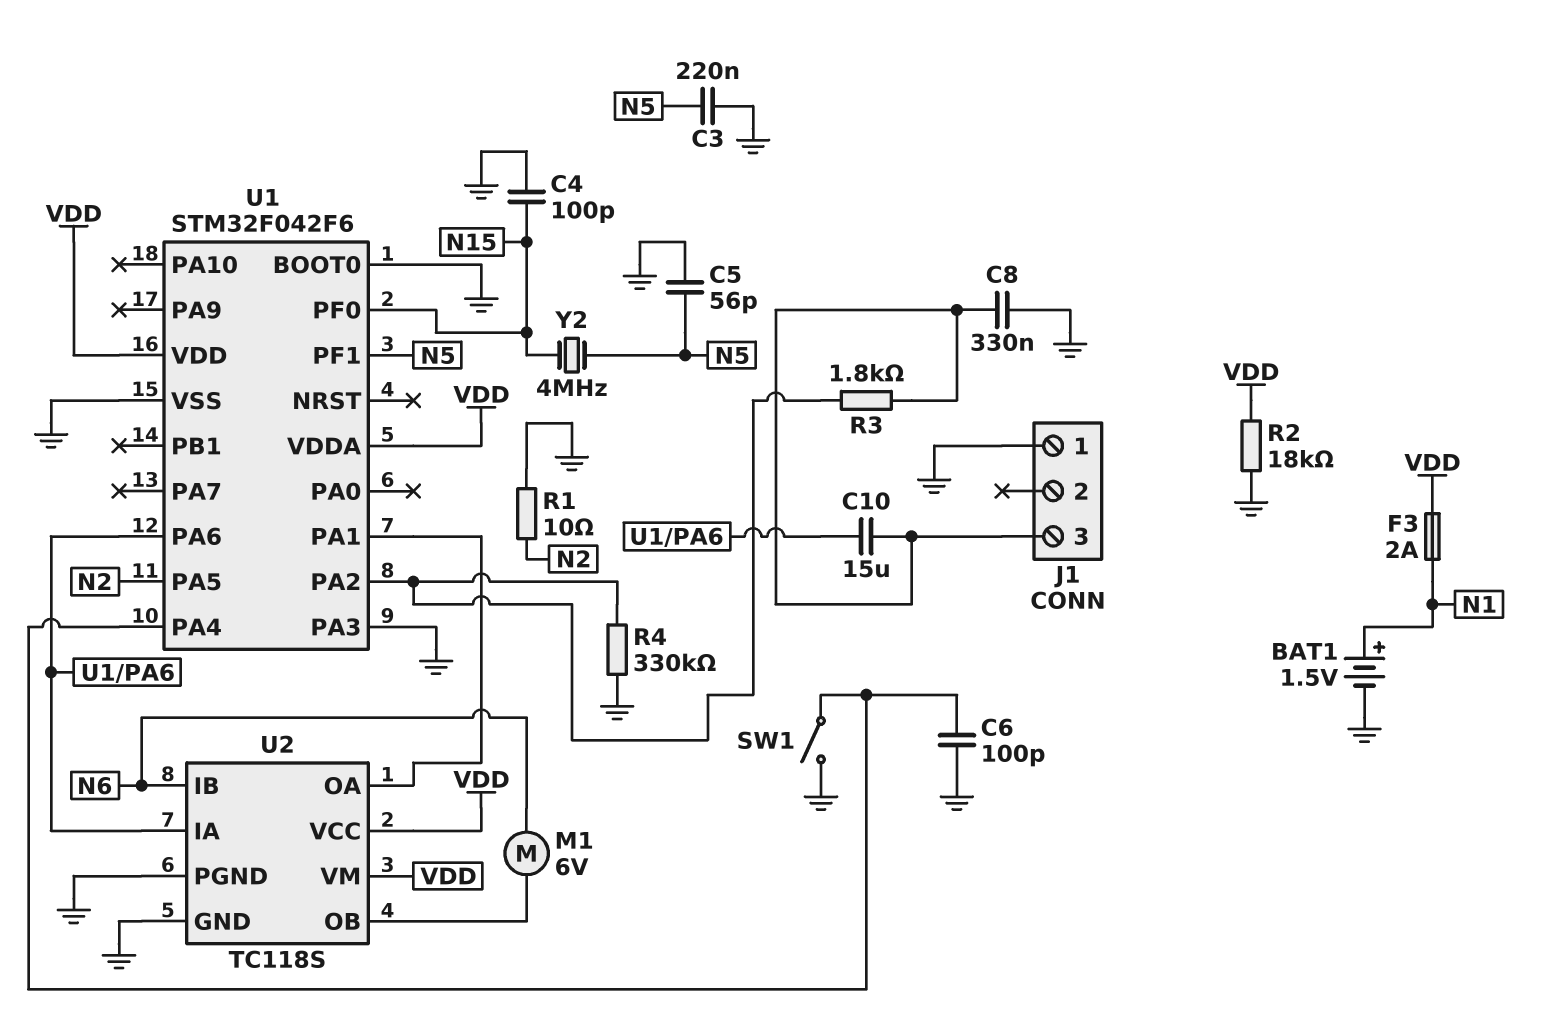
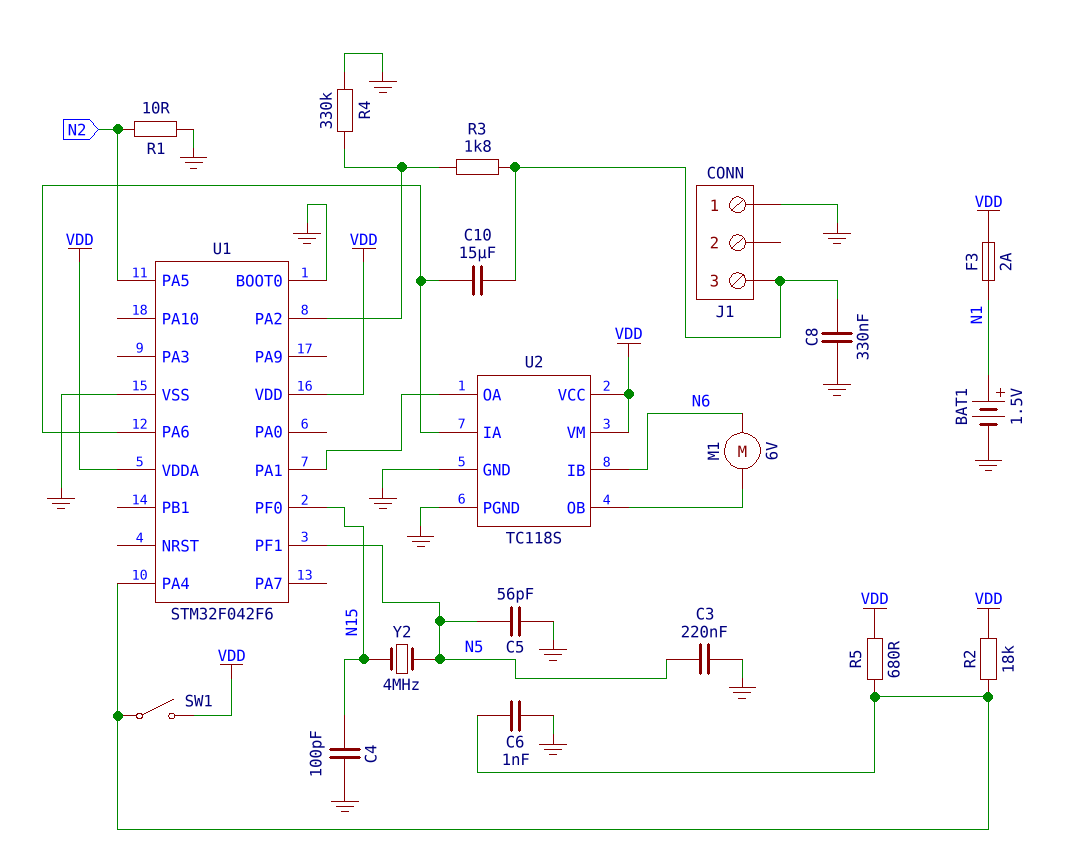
C6: 100pF (GND, U1/PA4) -> 1nF (GND, U1/PA4)
R2: 18k (GND, VDD) -> 18k (U1/PA4, VDD)
R5: none -> 680 (U1/PA4, VDD)
SW1: switch (GND, U1/PA4) -> switch (U1/PA4, VDD)
U1 pin PA3: GND -> none

